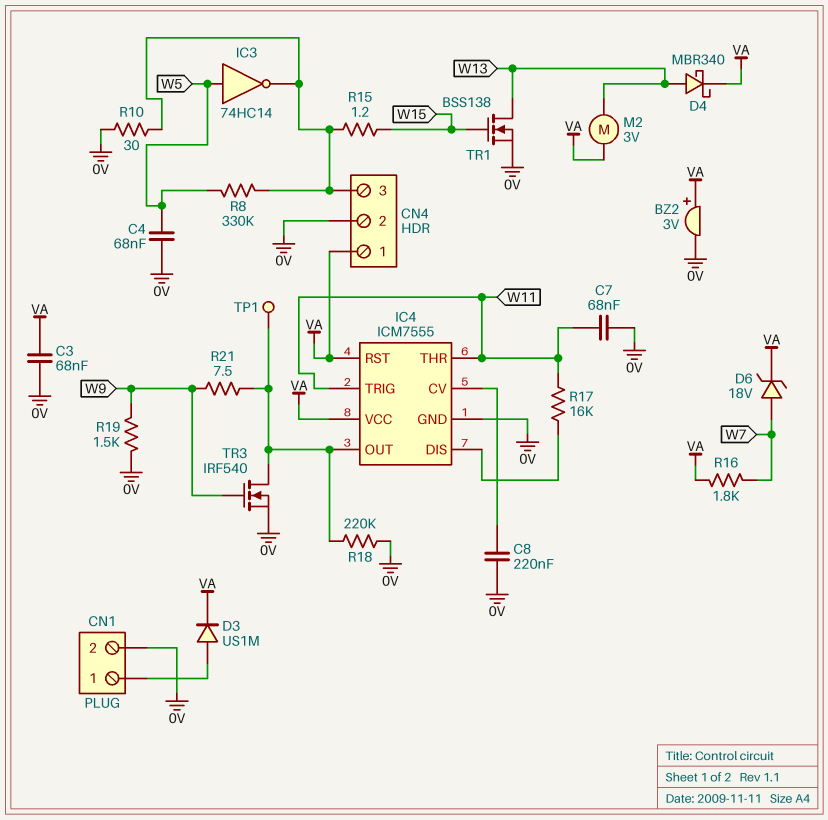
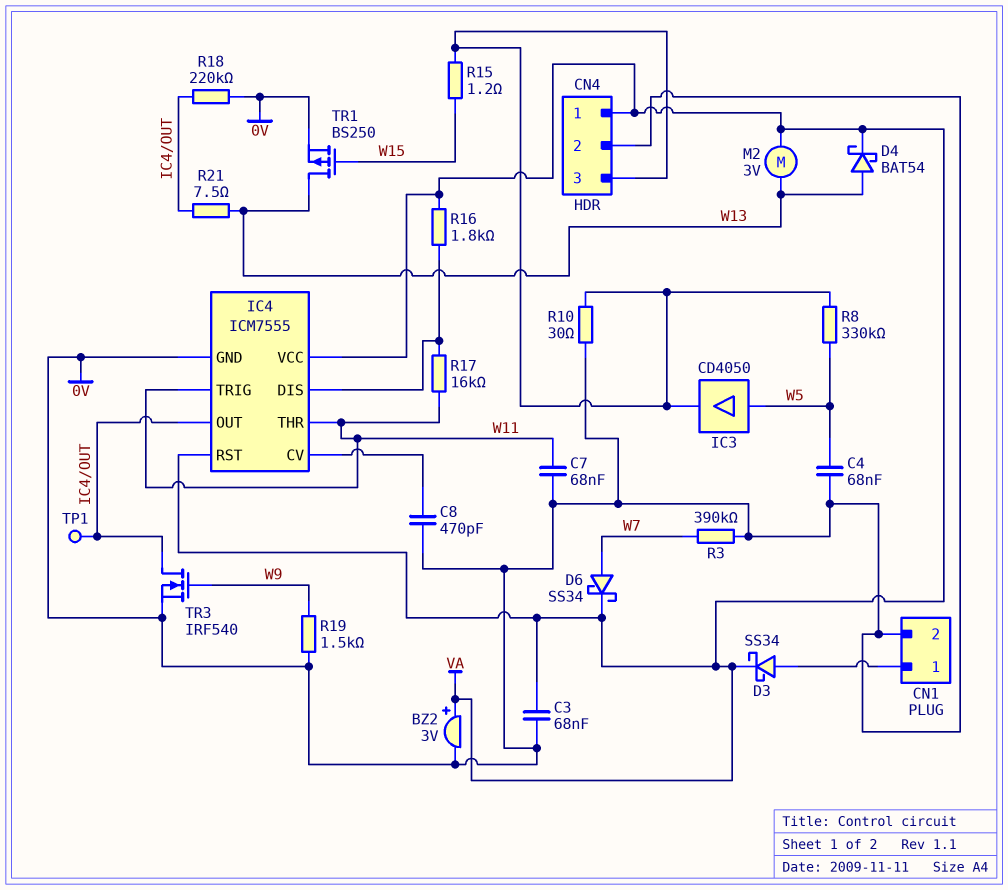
C8: 220nF (0V, IC4/CV) -> 470pF (0V, IC4/CV)
D3: diode US1M (A CN1/1, K VA) -> schottky SS34 (A CN1/1, K VA)
D4: schottky MBR340 (A W13, K VA) -> schottky BAT54 (A W13, K VA)
D6: zener 18V (A W7, K VA) -> schottky SS34 (A W7, K VA)
IC3: NOT 74HC14 (in W5, out CN4/3) -> buffer CD4050 (in W5, out CN4/3)
R3: none -> 390k (0V, W7)
R16: 1.8k (VA, W7) -> 1.8k (IC4/DIS, VA)
R21: 7.5 (IC4/OUT, W9) -> 7.5 (IC4/OUT, W13)
TR1: NMOS BSS138 (G W15, D W13, S 0V) -> PMOS BS250 (G W15, D W13, S 0V)

